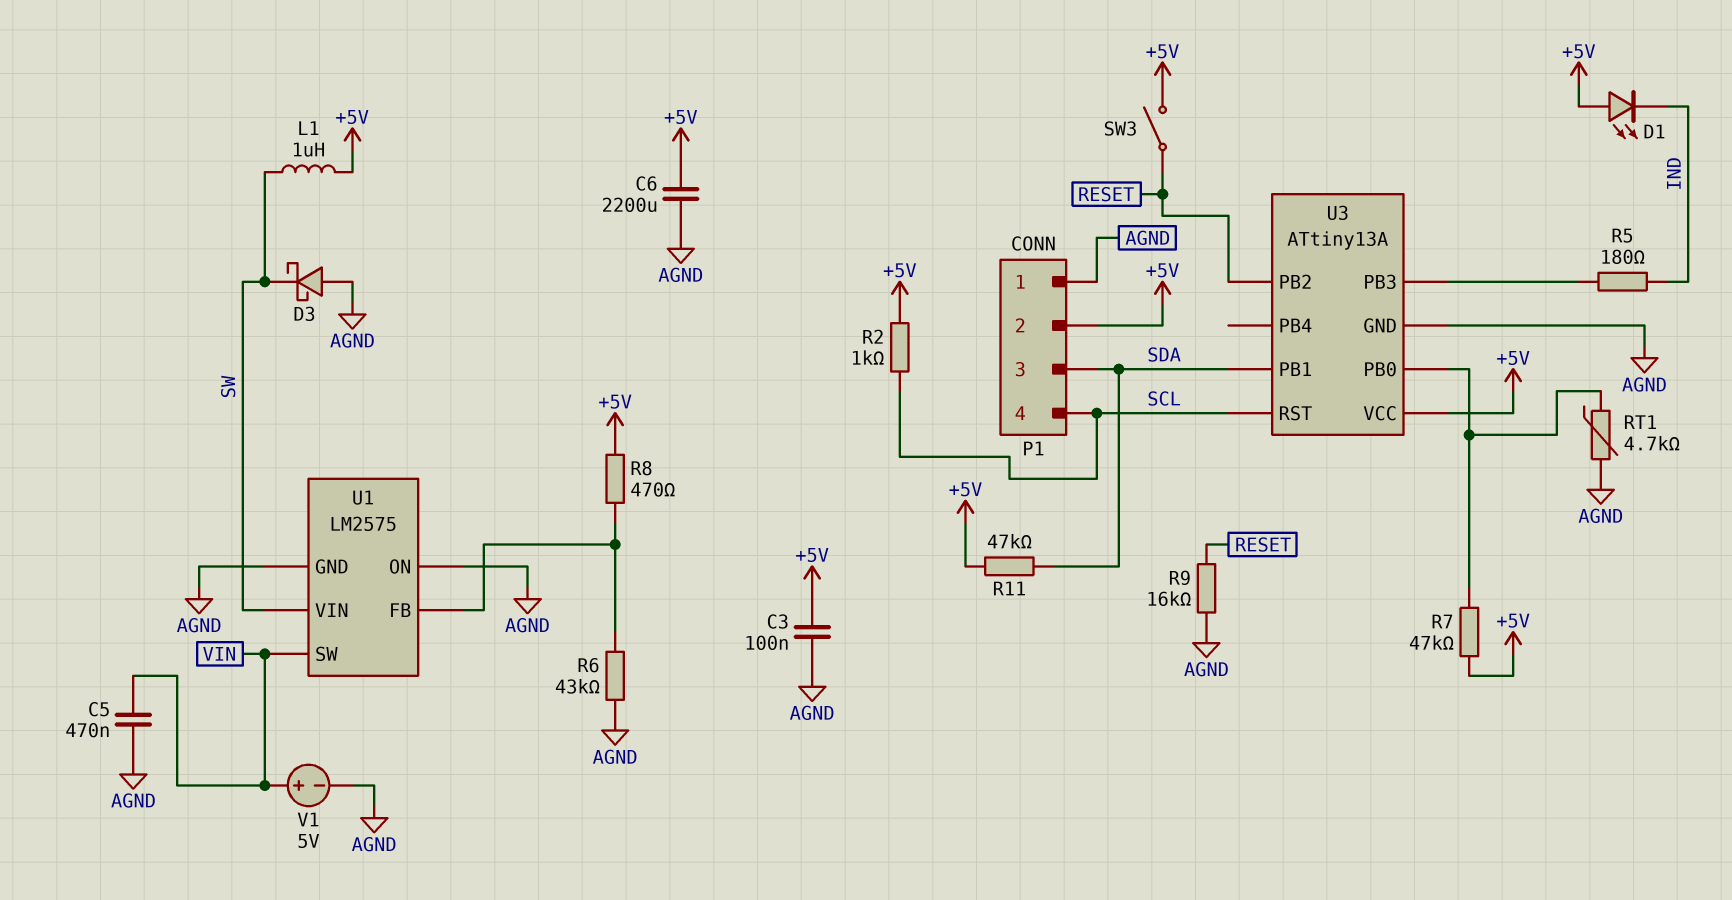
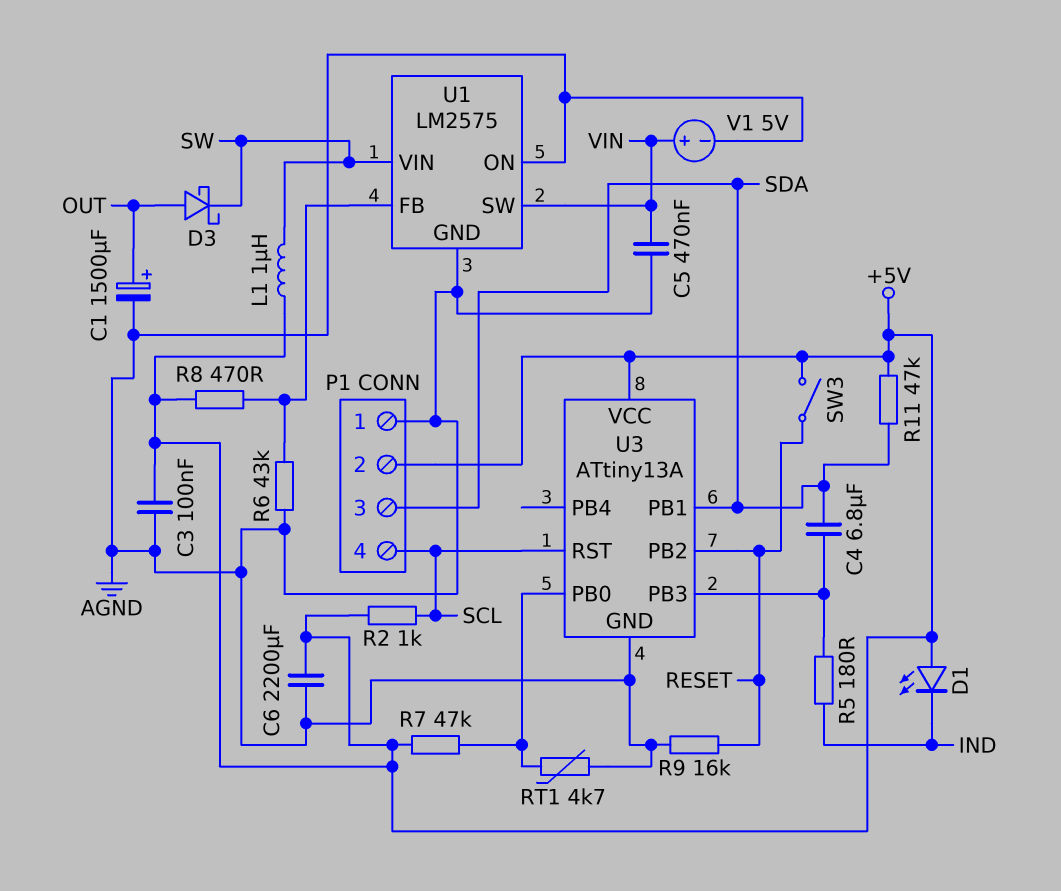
C1: none -> 1500uF (plus OUT, minus AGND)
C4: none -> 6.8uF (SDA, U3/PB3)
D3: schottky (A AGND, K SW) -> schottky (A OUT, K SW)

